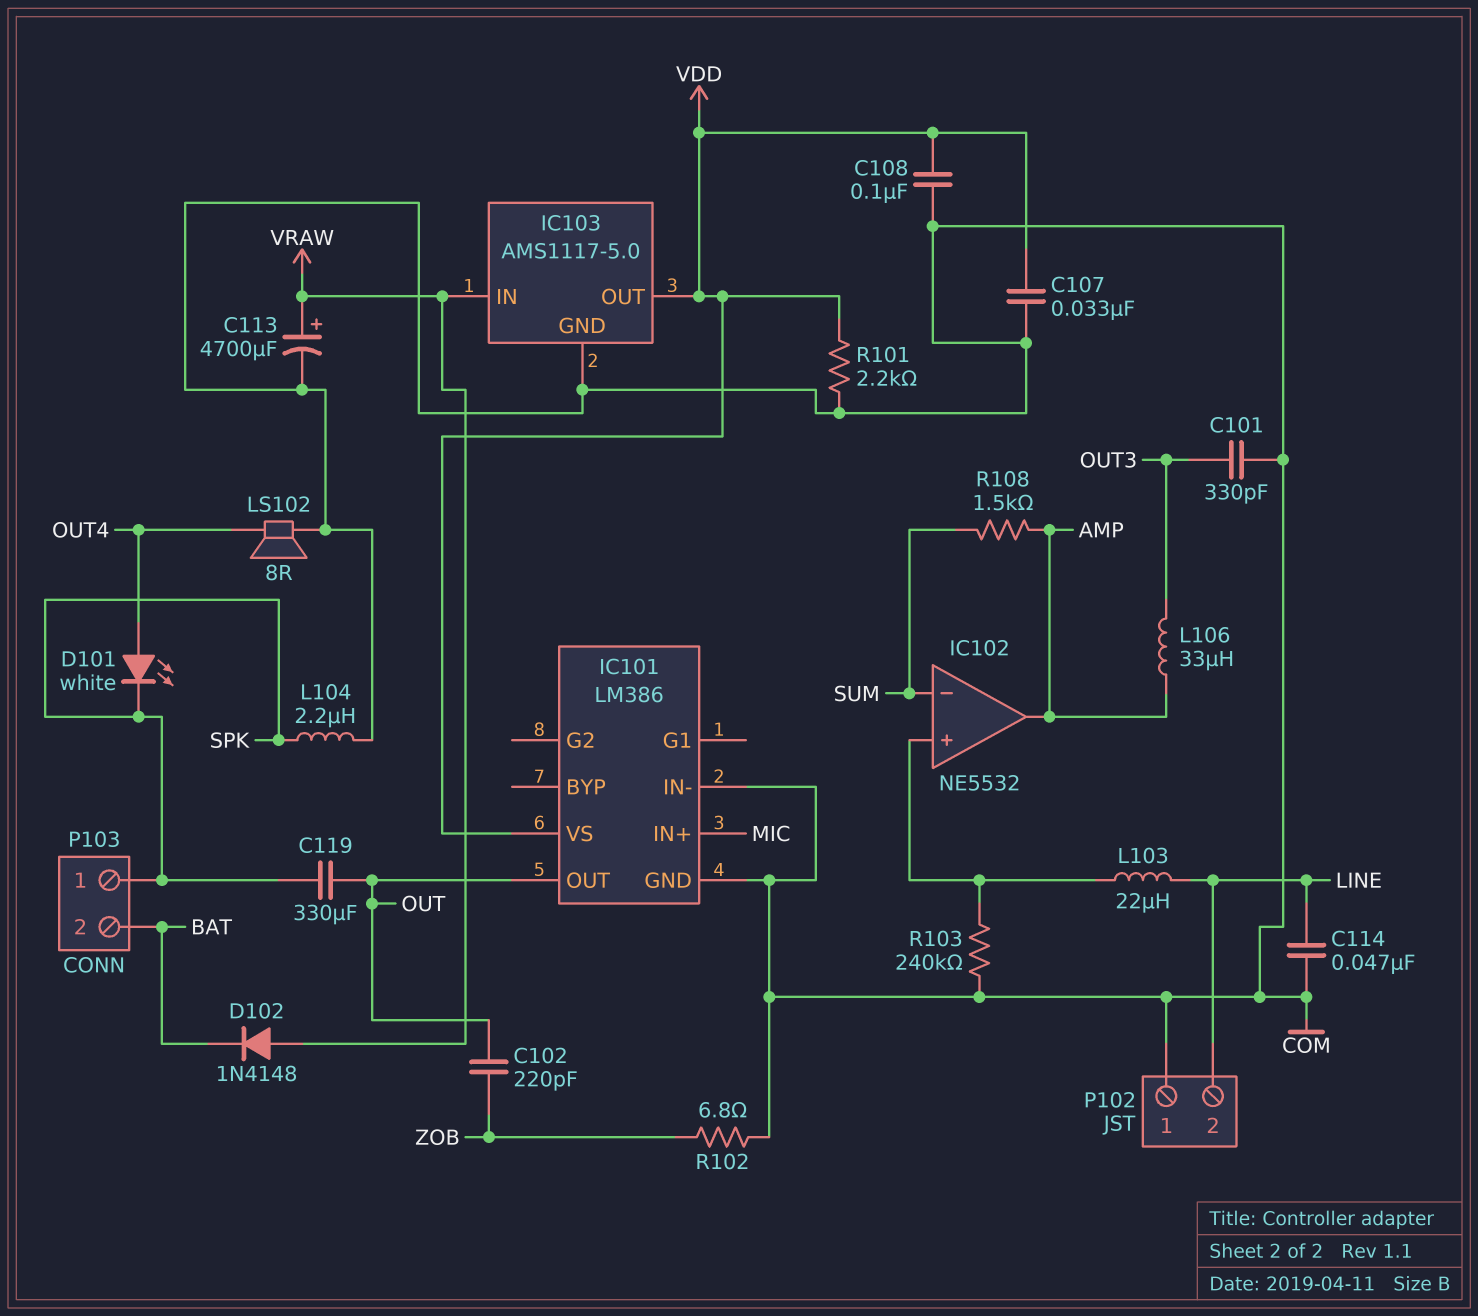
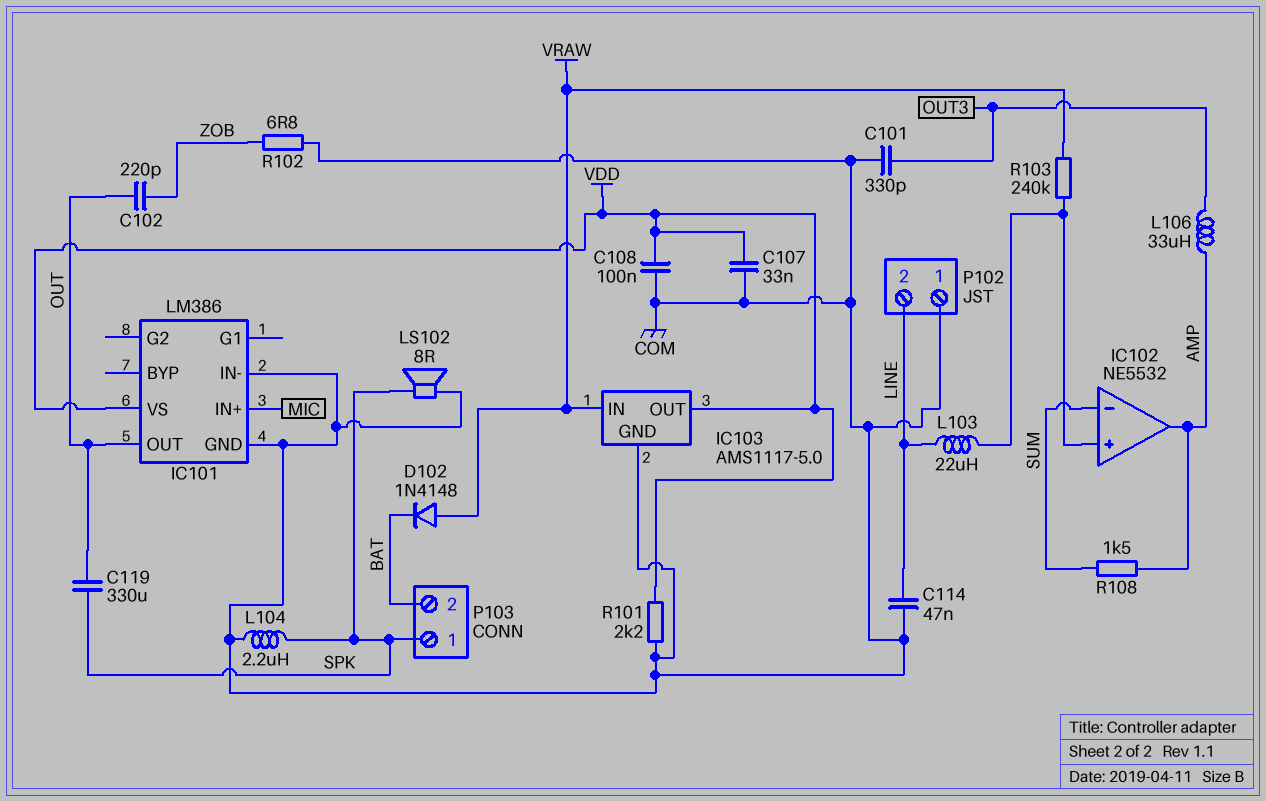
C113: 4700uF (plus VRAW, minus COM) -> none
D101: LED white (A OUT4, K SPK) -> none
LS102: speaker 8R (COM, OUT4) -> speaker 8R (COM, SPK)
R103: 240k (COM, IC102/in+) -> 240k (IC102/in+, VRAW)

